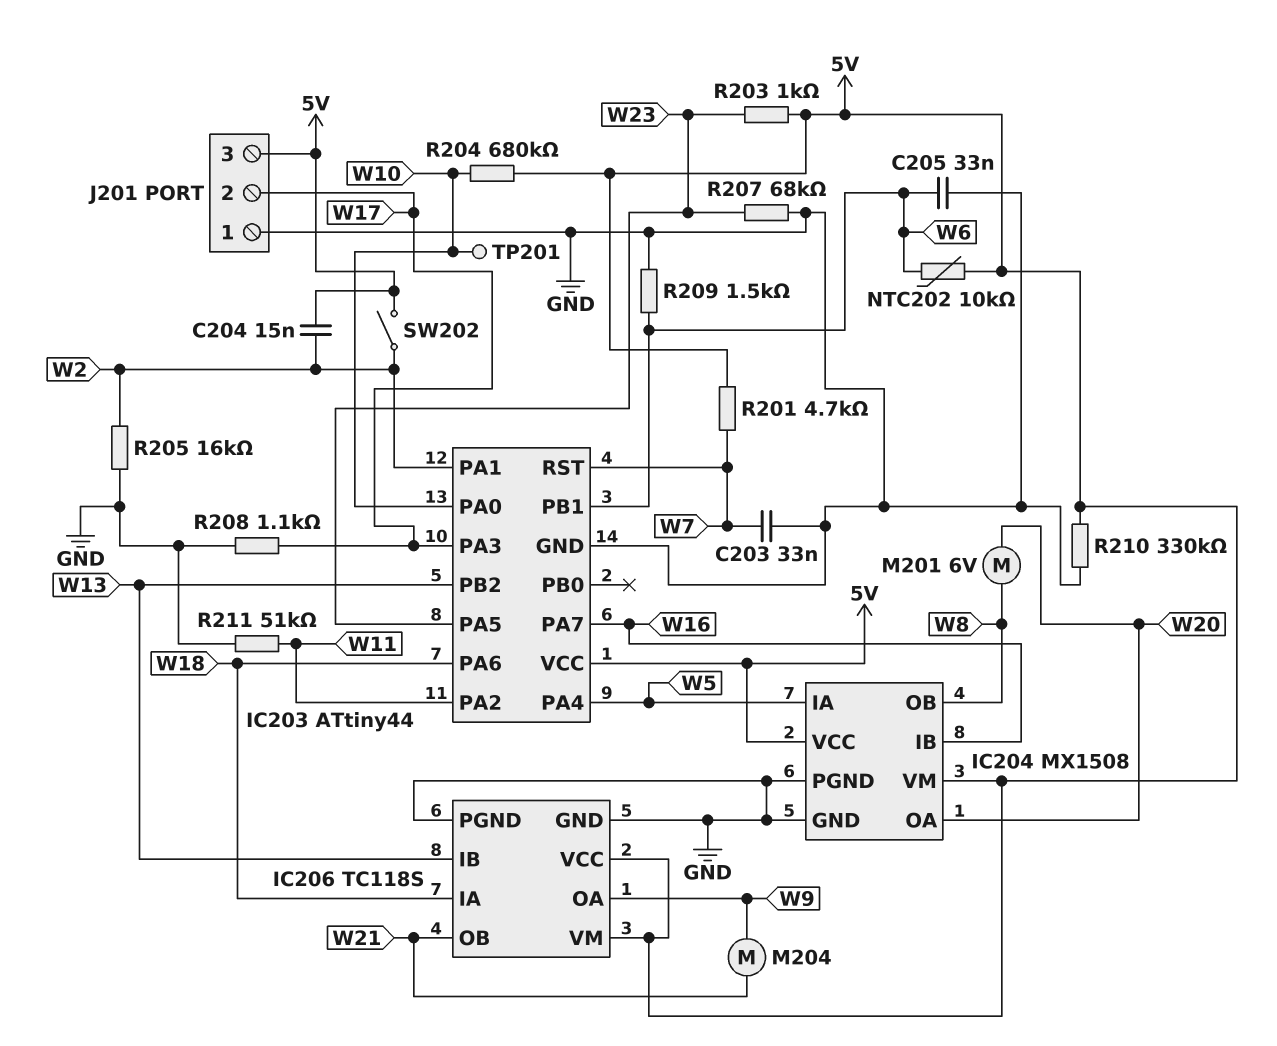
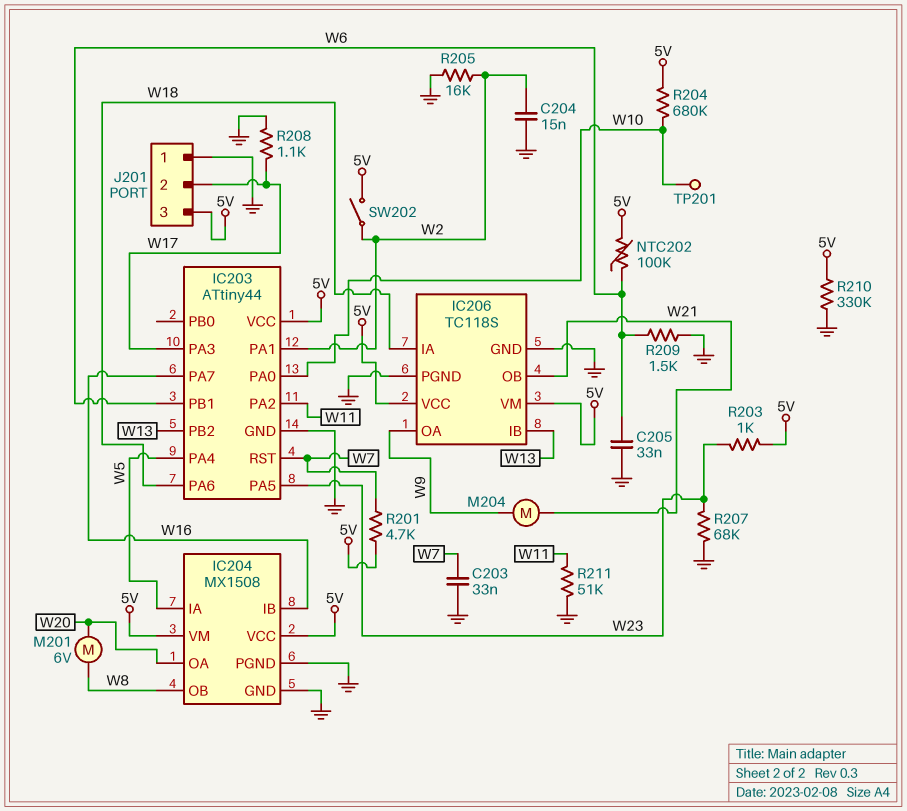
C204: 15nF (5V, W2) -> 15nF (GND, W2)
NTC202: 10k (5V, W6) -> 100k (5V, W6)

